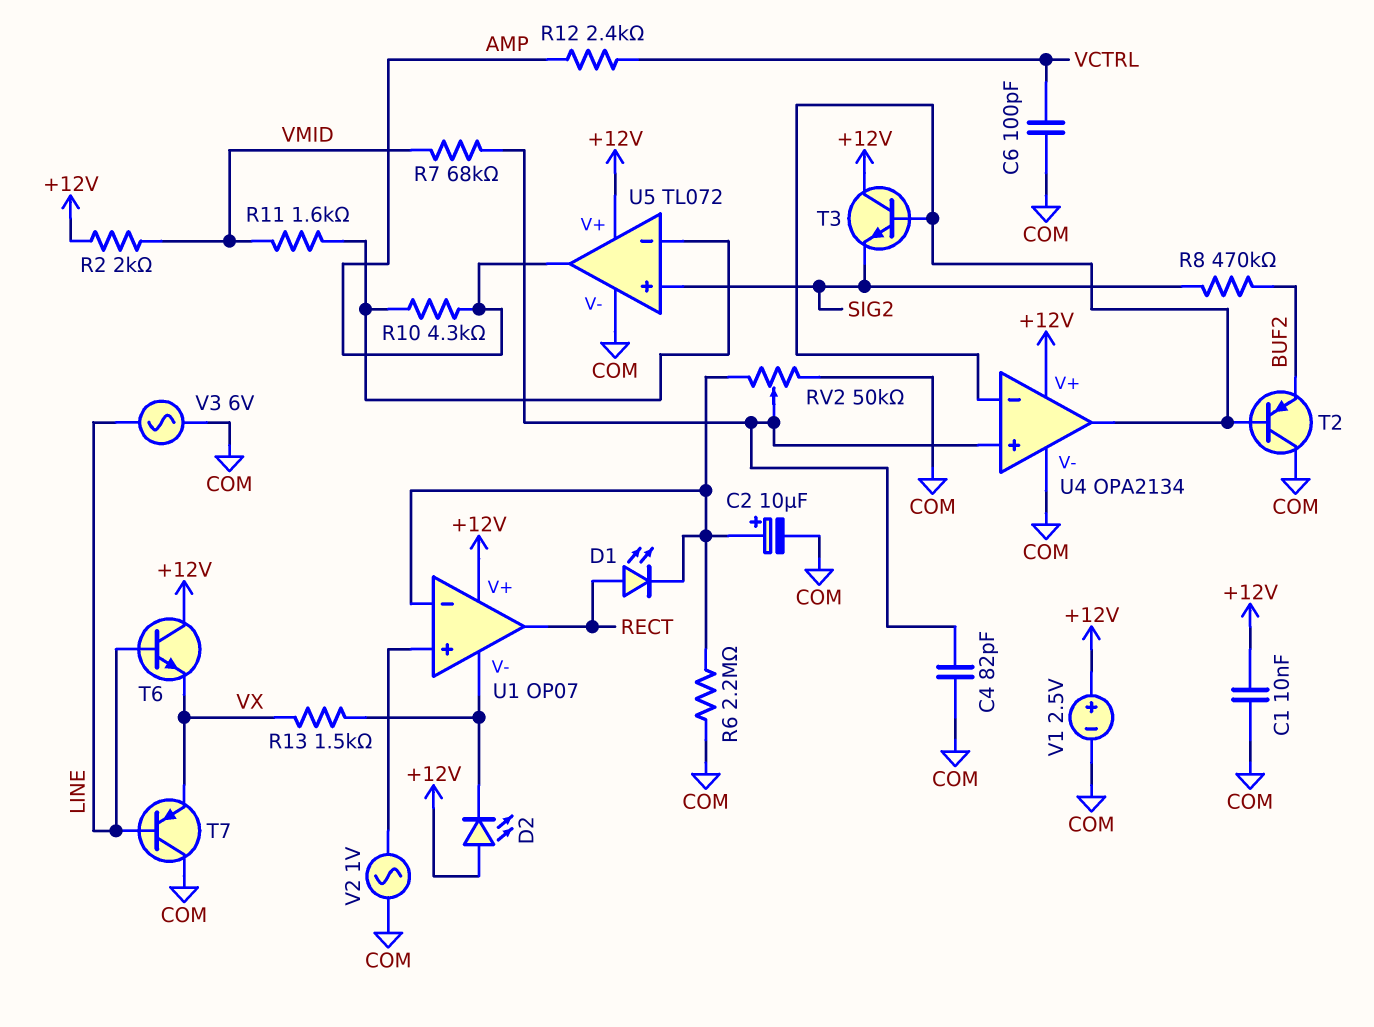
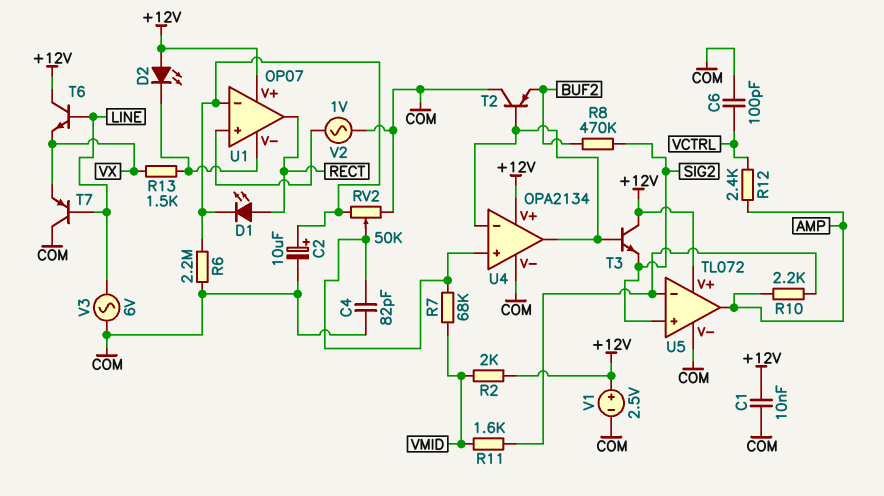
R10: 4.3k (AMP, U5/in-) -> 2.2k (AMP, U5/in-)

